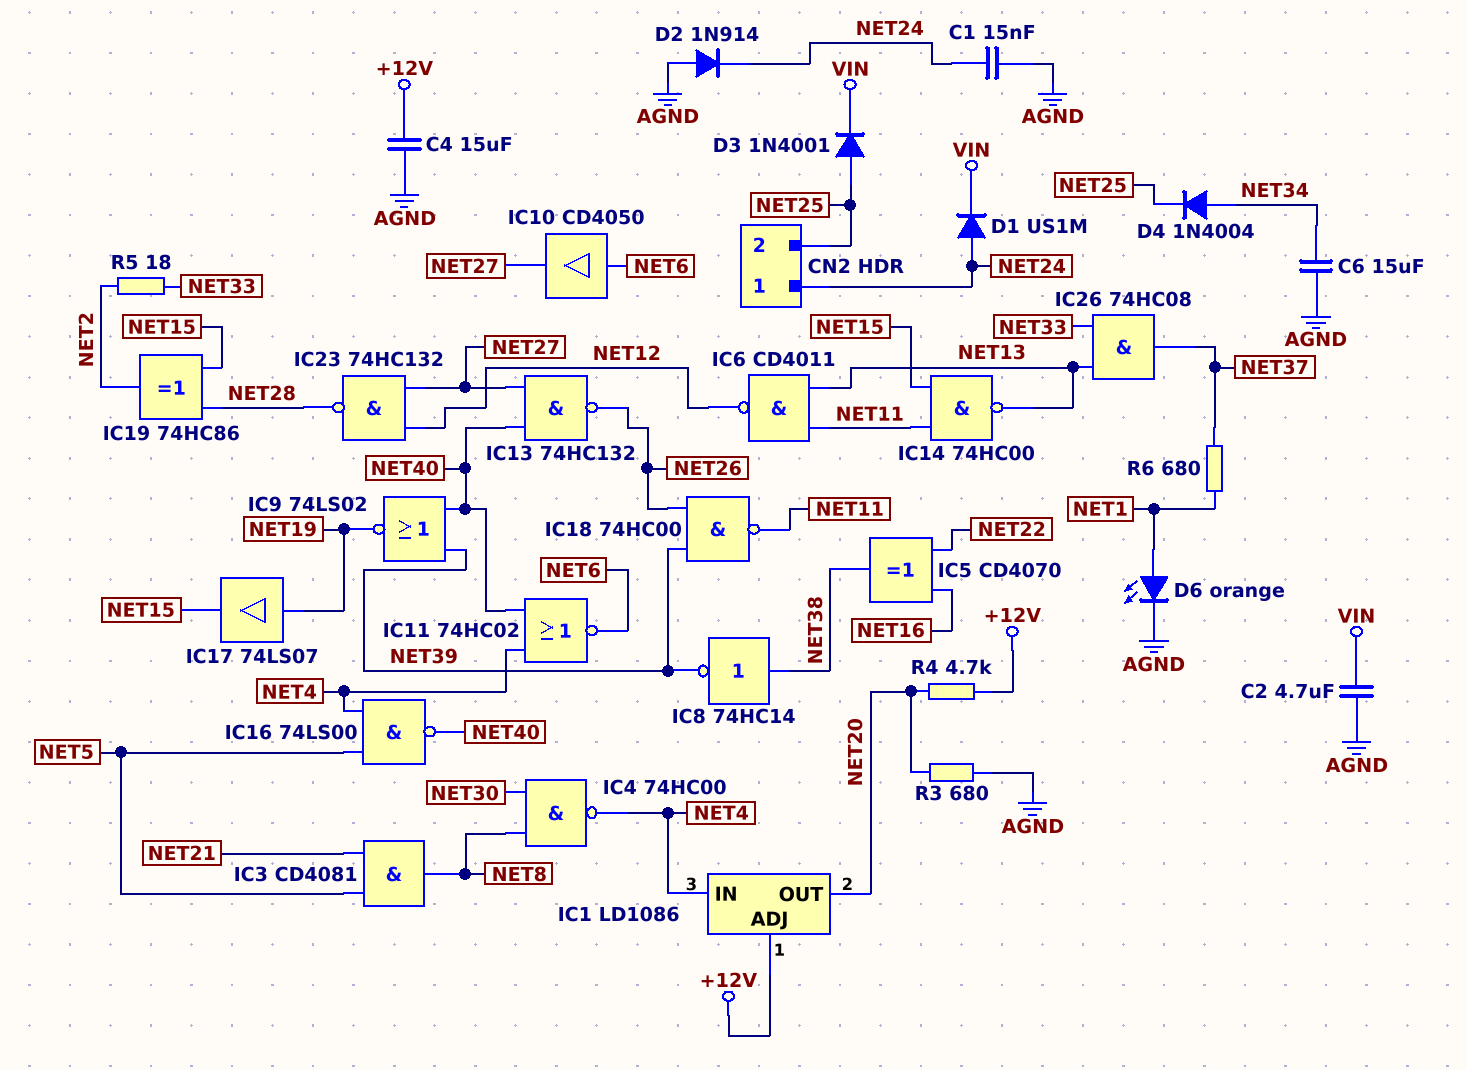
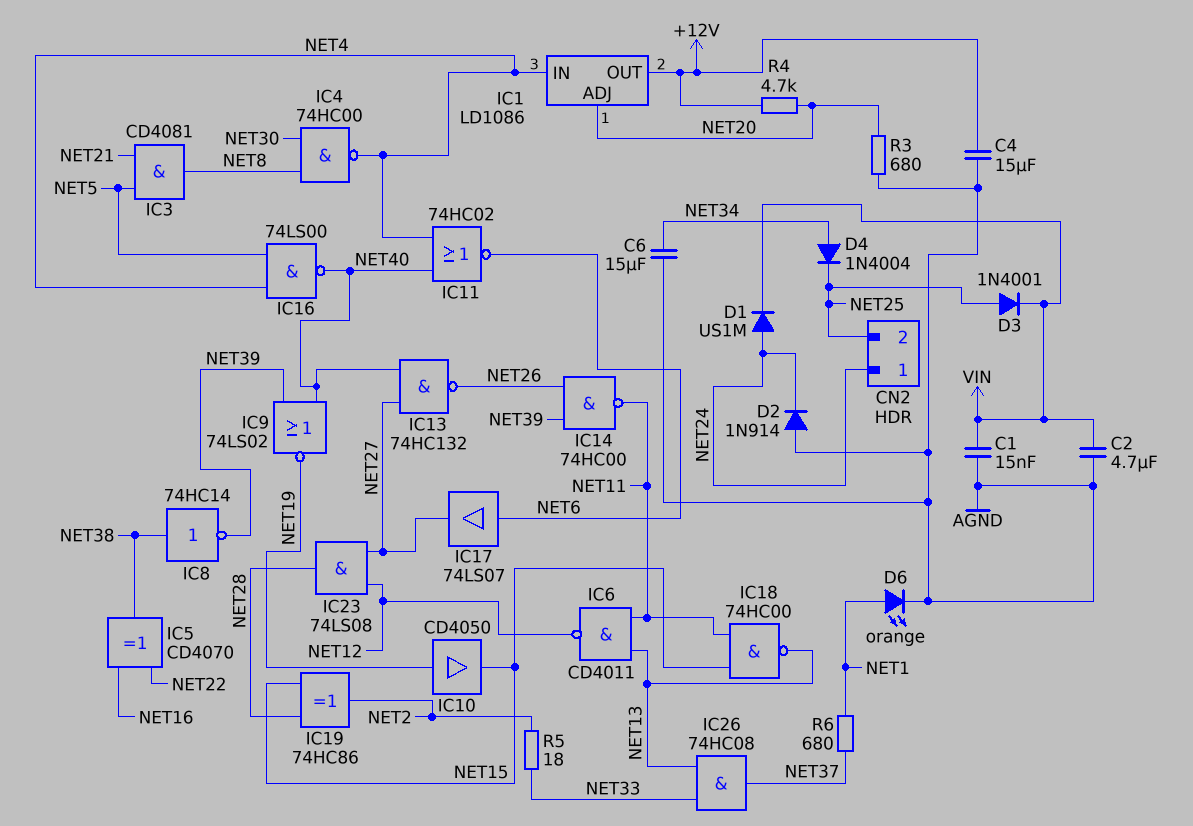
C1: 15nF (AGND, NET24) -> 15nF (AGND, VIN)
IC1 pin ADJ: +12V -> NET20
IC1 pin OUT: NET20 -> +12V
IC10: buffer CD4050 (in NET6, out NET27) -> buffer CD4050 (in NET19, out NET15)
IC14: NAND 74HC00 (in NET11, in NET15, out NET13) -> NAND 74HC00 (in NET26, in NET39, out NET11)
IC17: buffer 74LS07 (in NET19, out NET15) -> buffer 74LS07 (in NET6, out NET27)
IC18: NAND 74HC00 (in NET26, in NET39, out NET11) -> NAND 74HC00 (in NET11, in NET15, out NET13)
IC23: NAND 74HC132 (in NET12, in NET27, out NET28) -> AND 74LS08 (in NET12, in NET27, out NET28)

